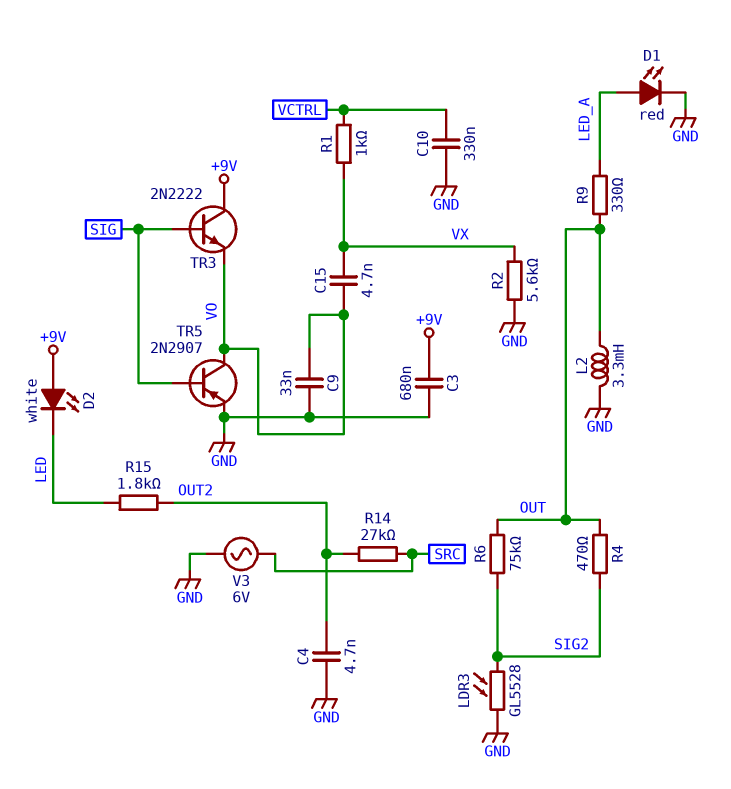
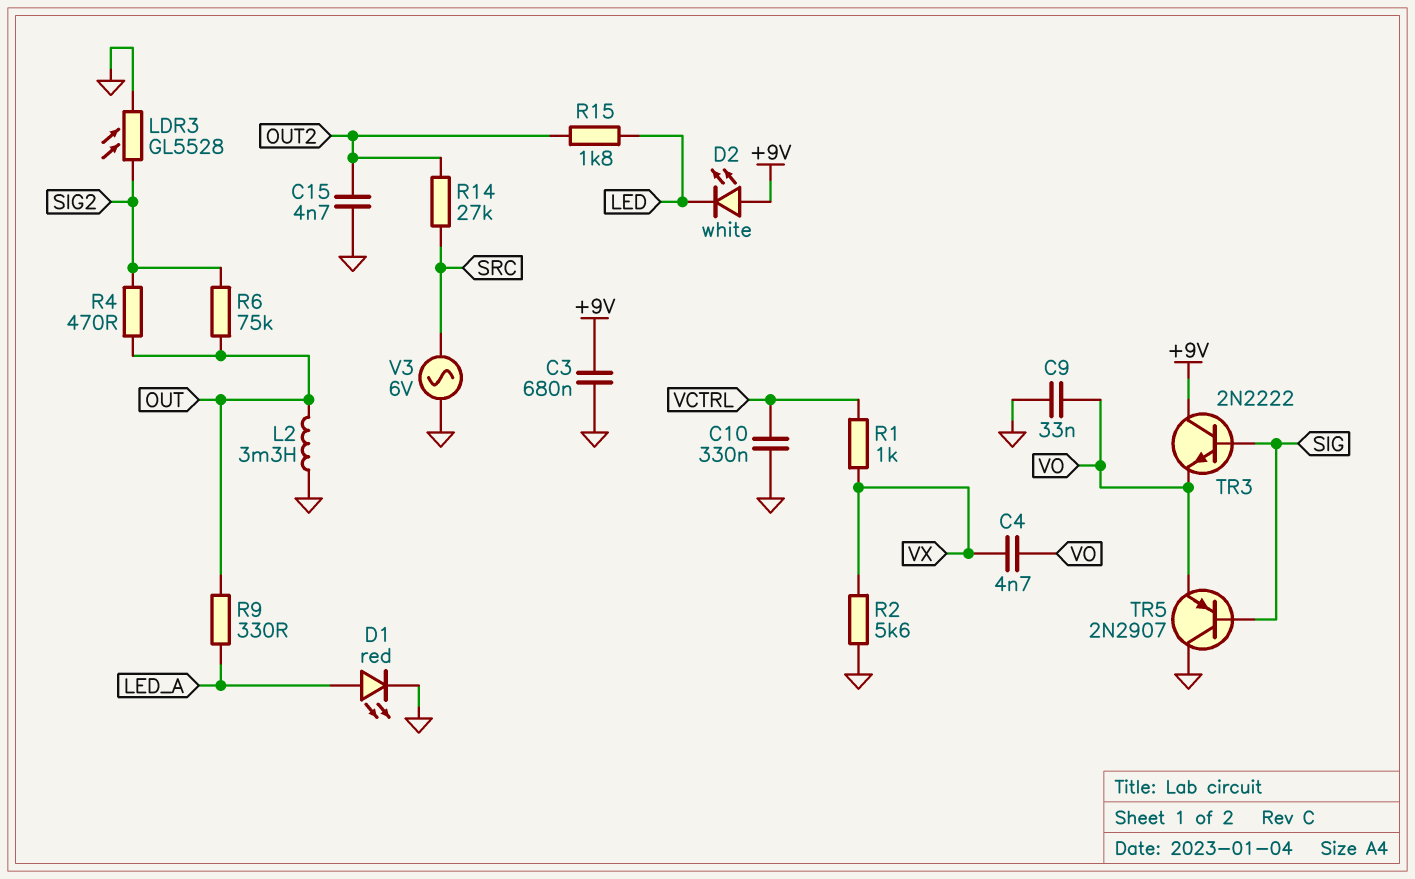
C4: 4.7nF (GND, OUT2) -> 4.7nF (VO, VX)
C15: 4.7nF (VO, VX) -> 4.7nF (GND, OUT2)
TR5: PNP 2N2907 (B SIG, C VO, E GND) -> PNP 2N2907 (B SIG, C GND, E VO)

